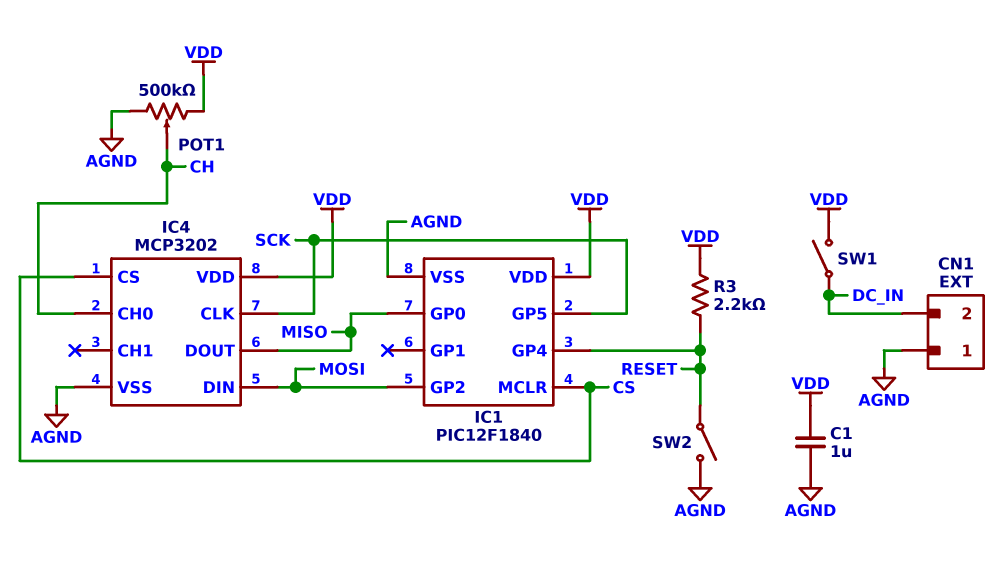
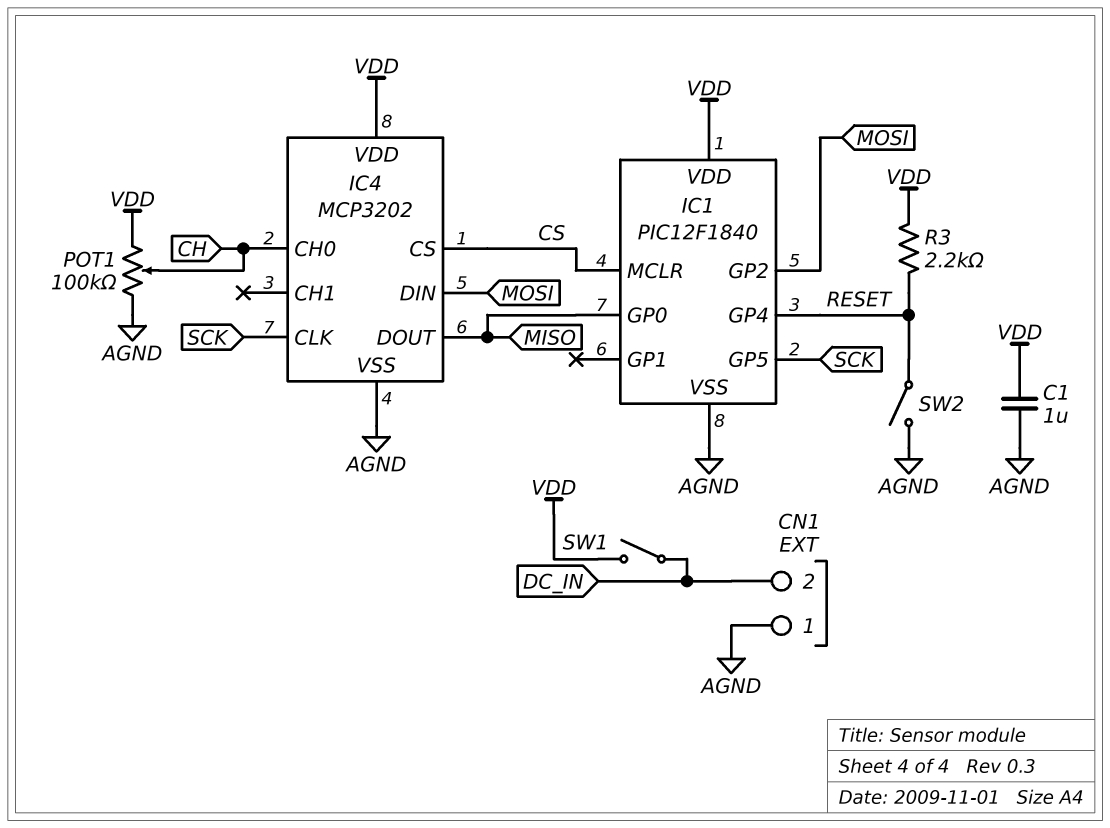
POT1: 500k (AGND, VDD, wiper CH) -> 100k (AGND, VDD, wiper CH)

